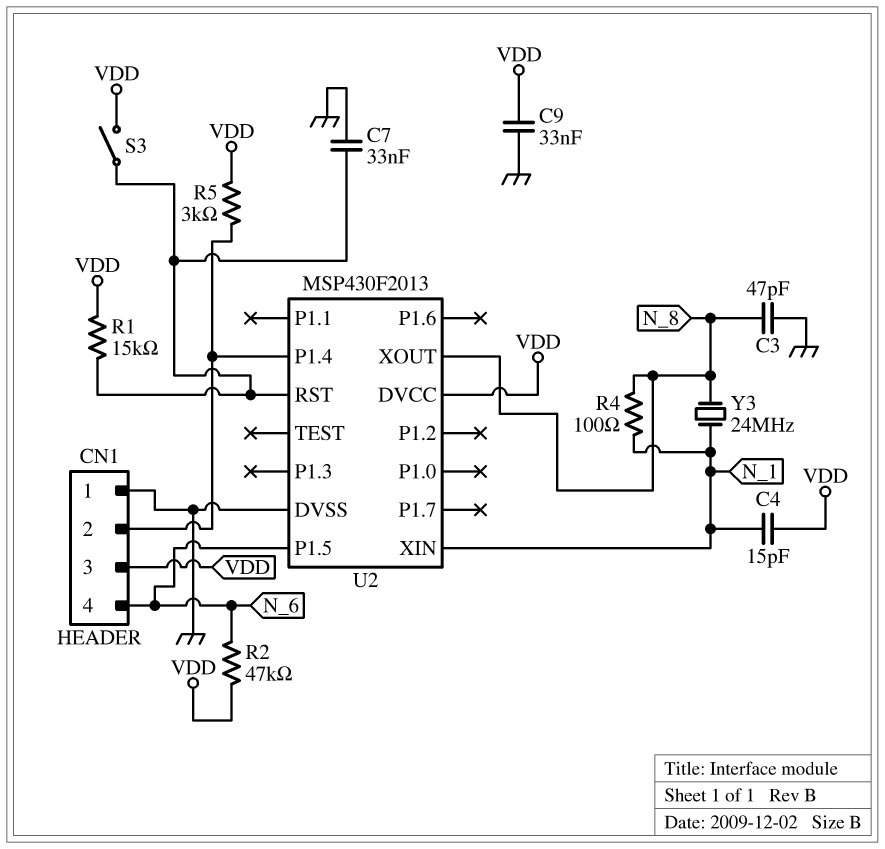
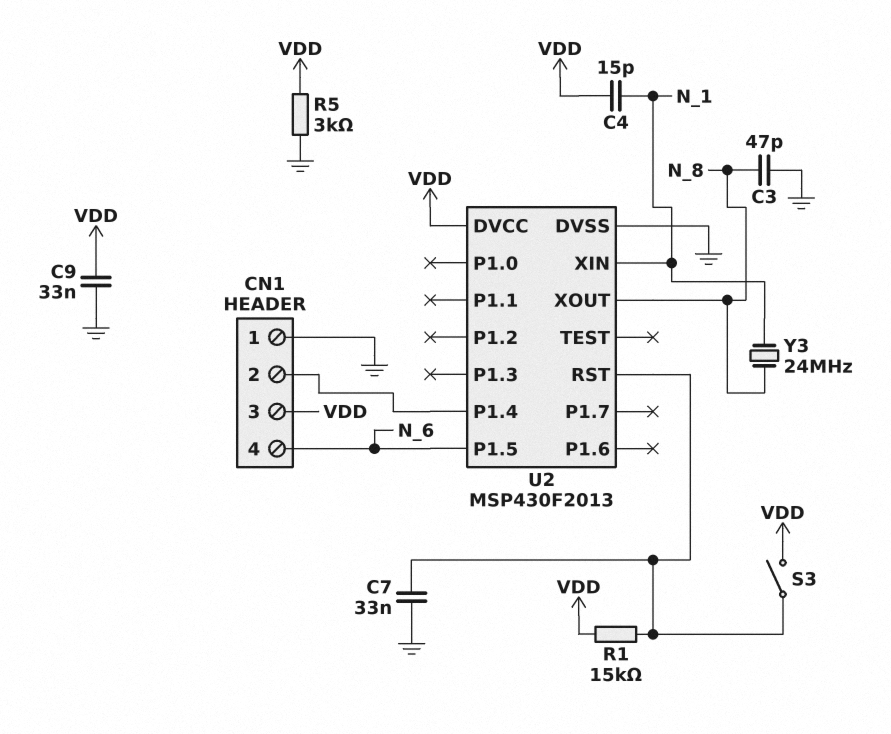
R2: 47k (N_6, VDD) -> none
R4: 100 (N_1, N_8) -> none
R5: 3k (CN1/2, VDD) -> 3k (GND, VDD)

